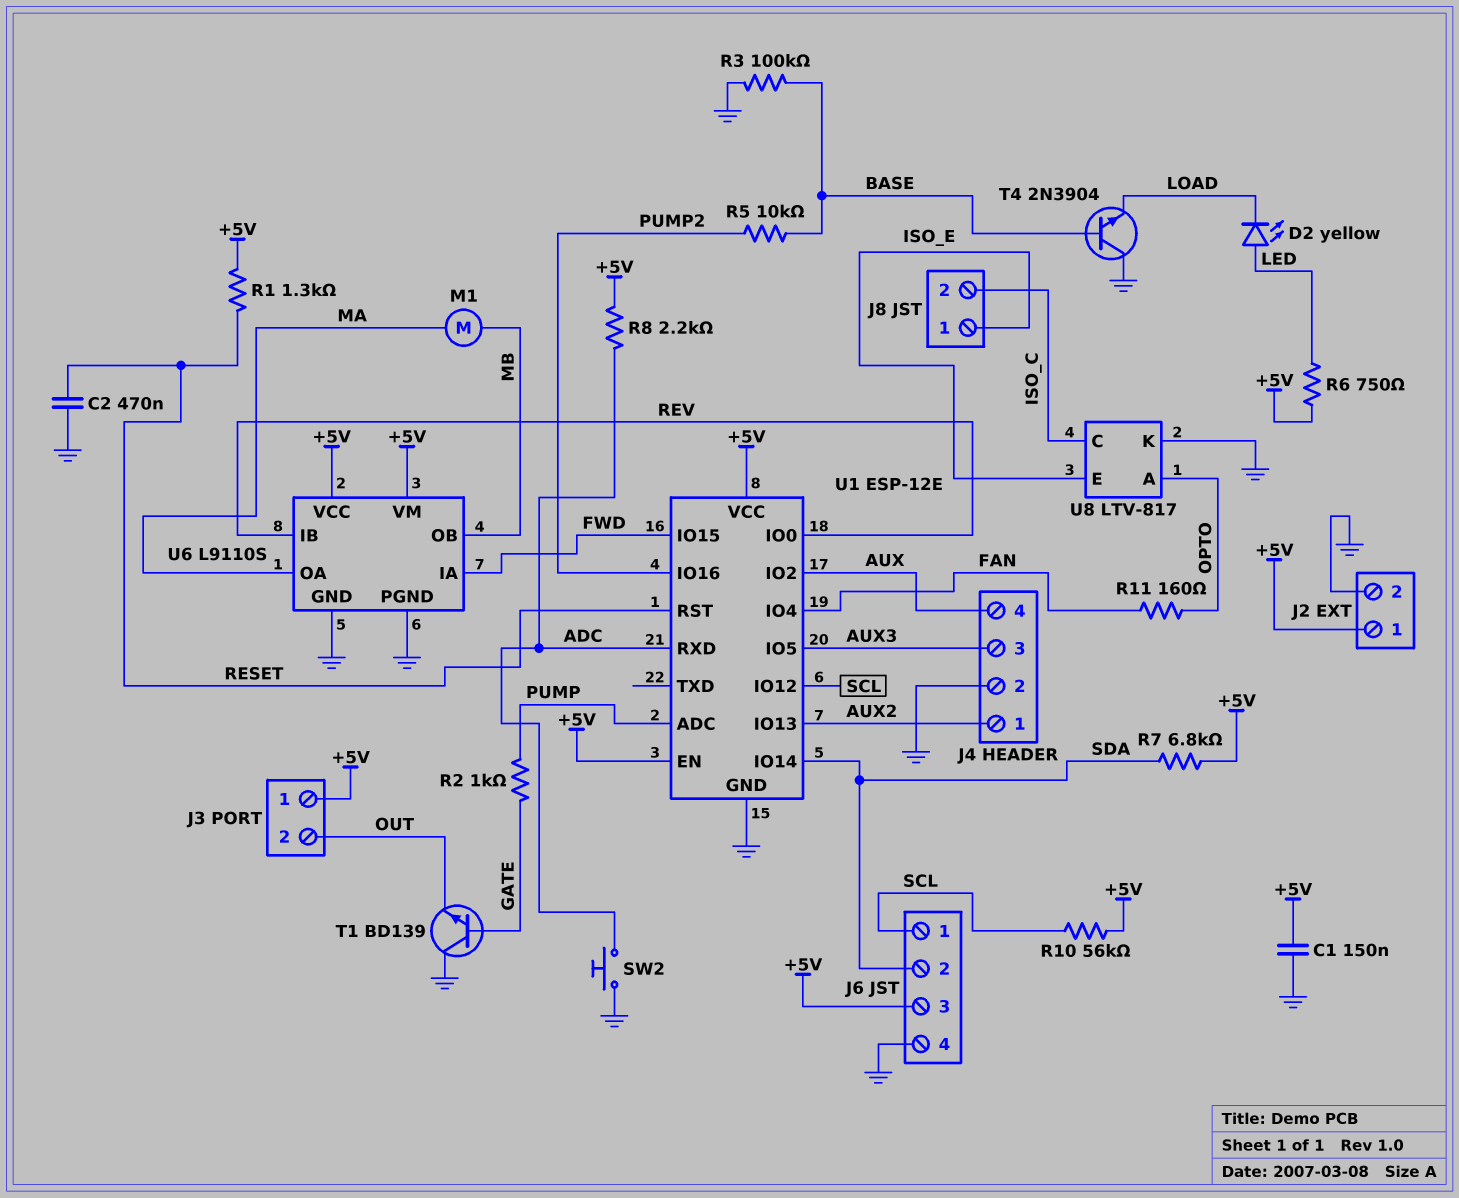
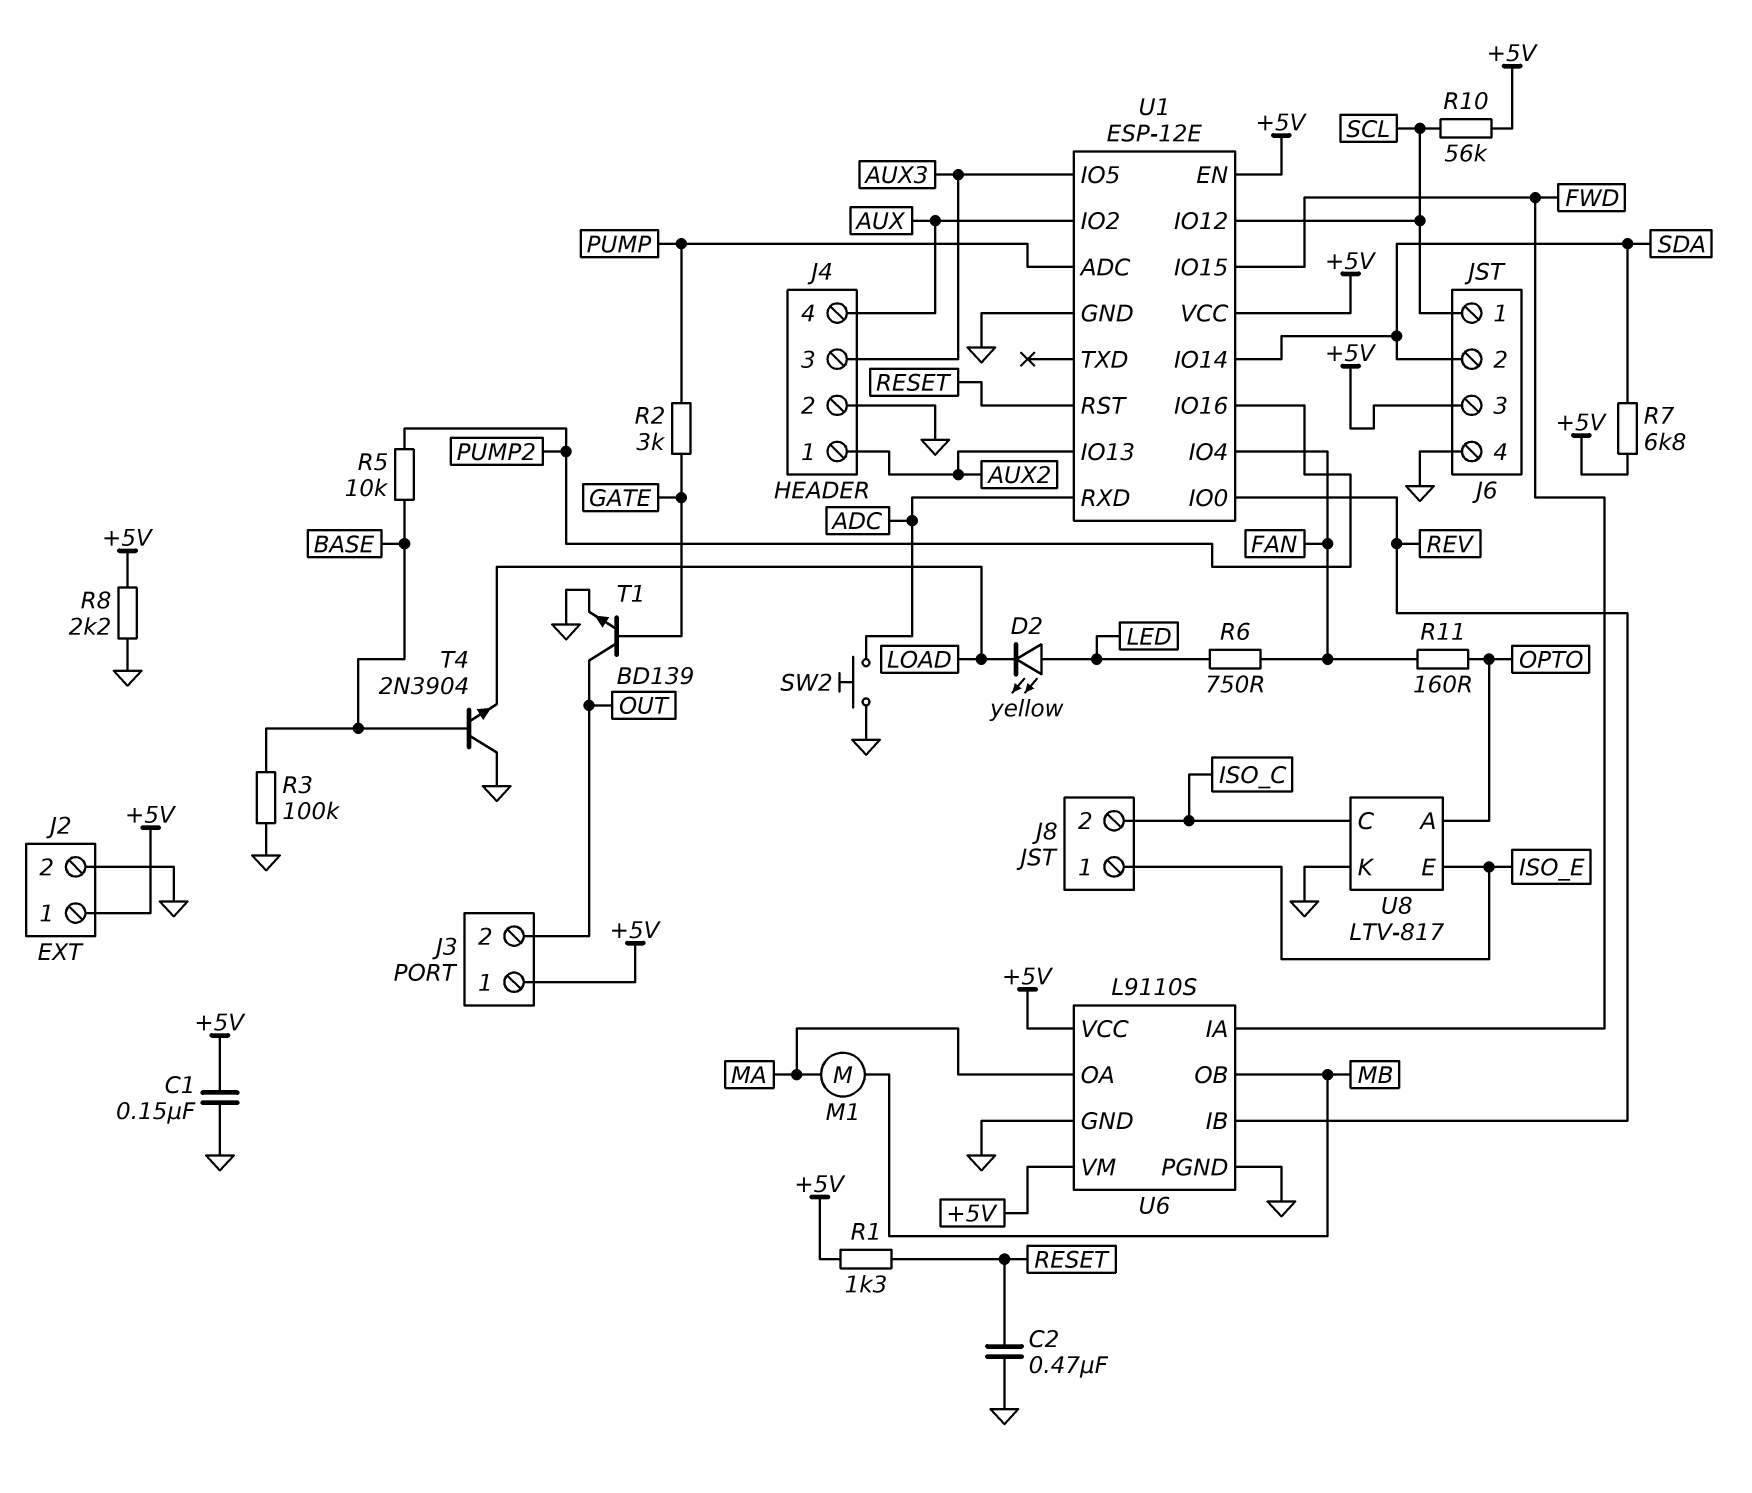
R2: 1k (GATE, PUMP) -> 3k (GATE, PUMP)
R6: 750 (+5V, LED) -> 750 (FAN, LED)
R8: 2.2k (+5V, ADC) -> 2.2k (+5V, GND)
T1: NPN BD139 (B GATE, C GND, E OUT) -> NPN BD139 (B GATE, C OUT, E GND)

